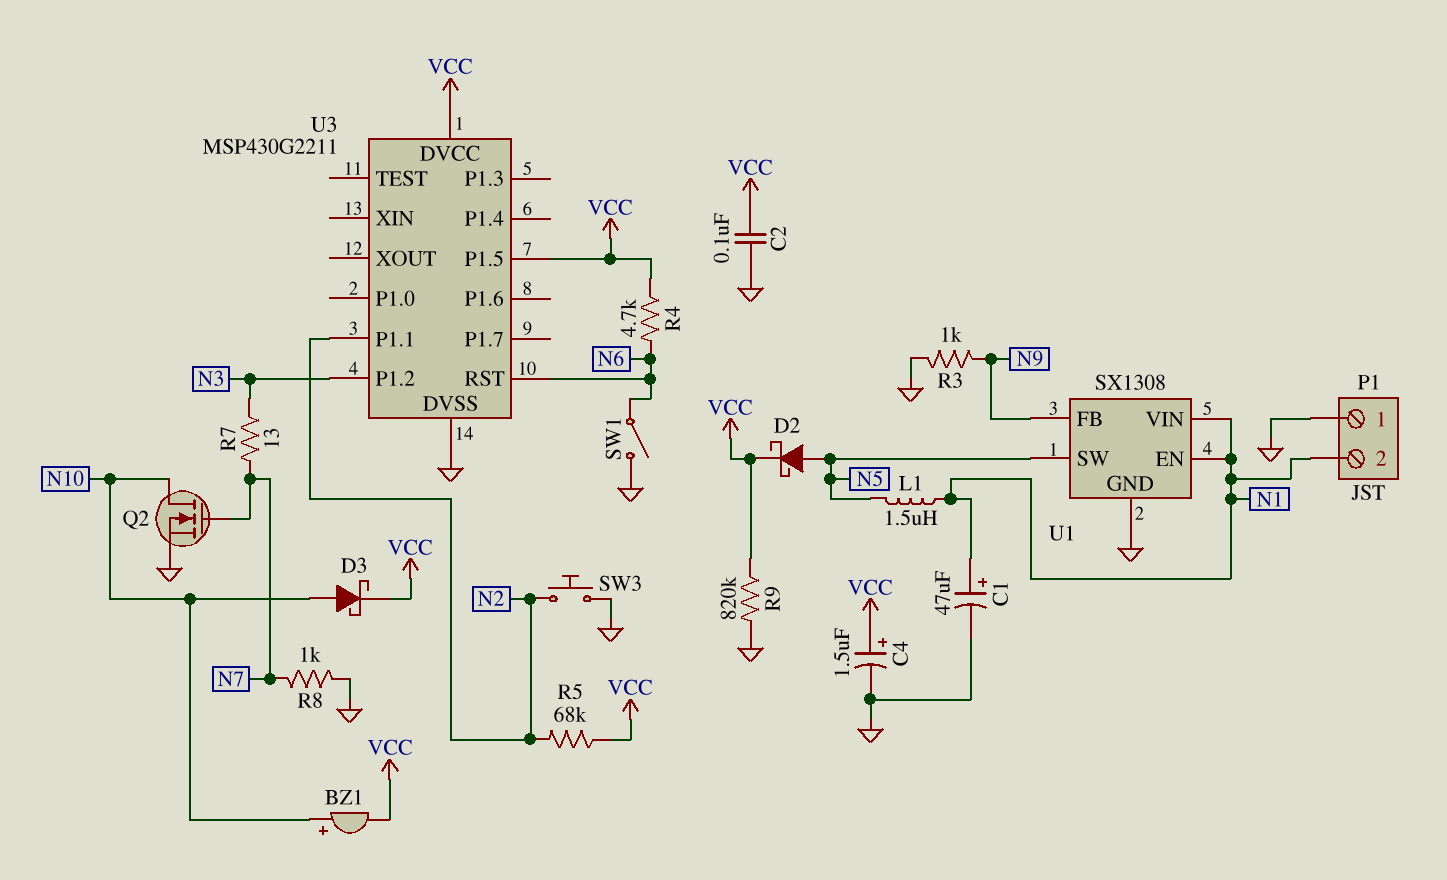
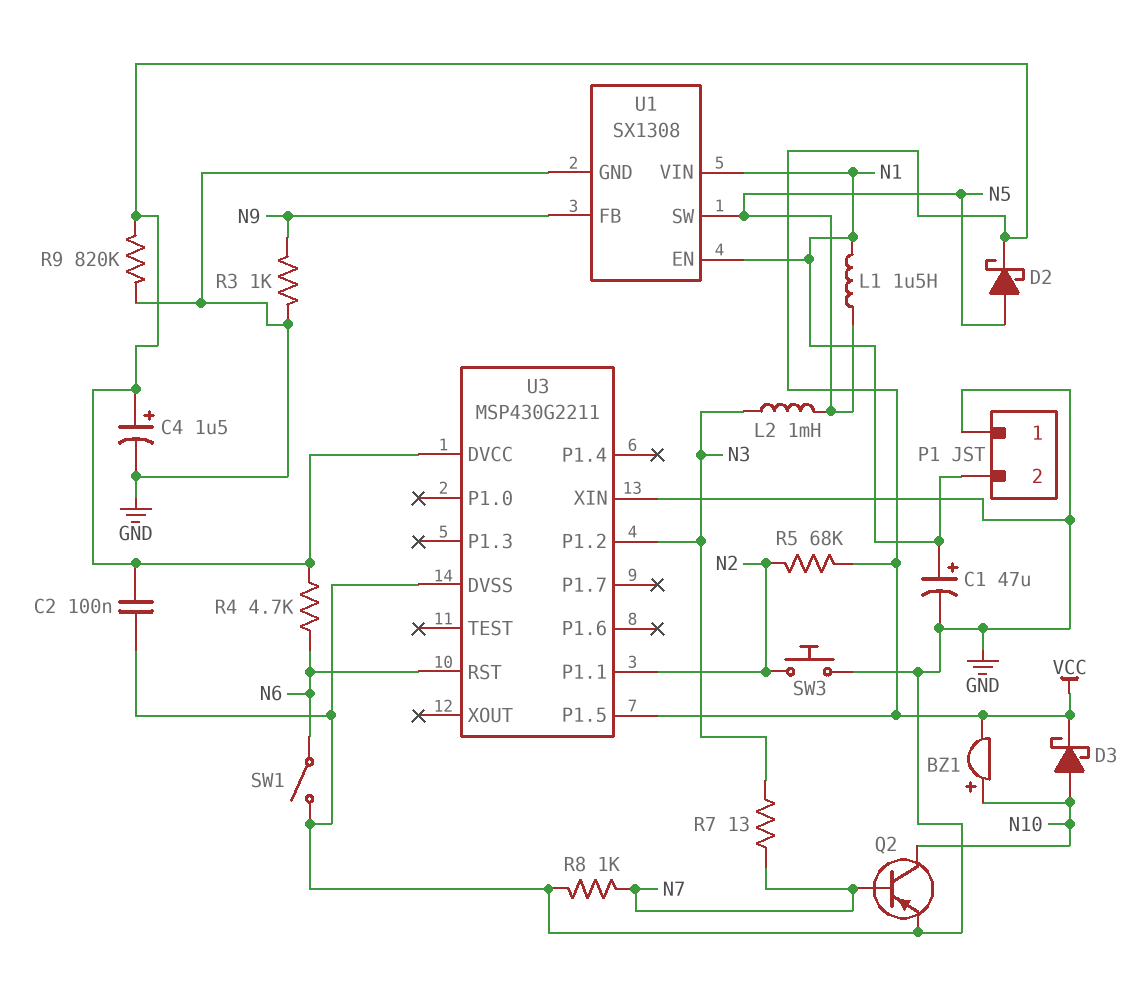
L2: none -> 1mH (N3, N5)
Q2: NMOS (G N7, D N10, S GND) -> PNP (B N7, C N10, E GND)
U3 pin XIN: none -> GND

